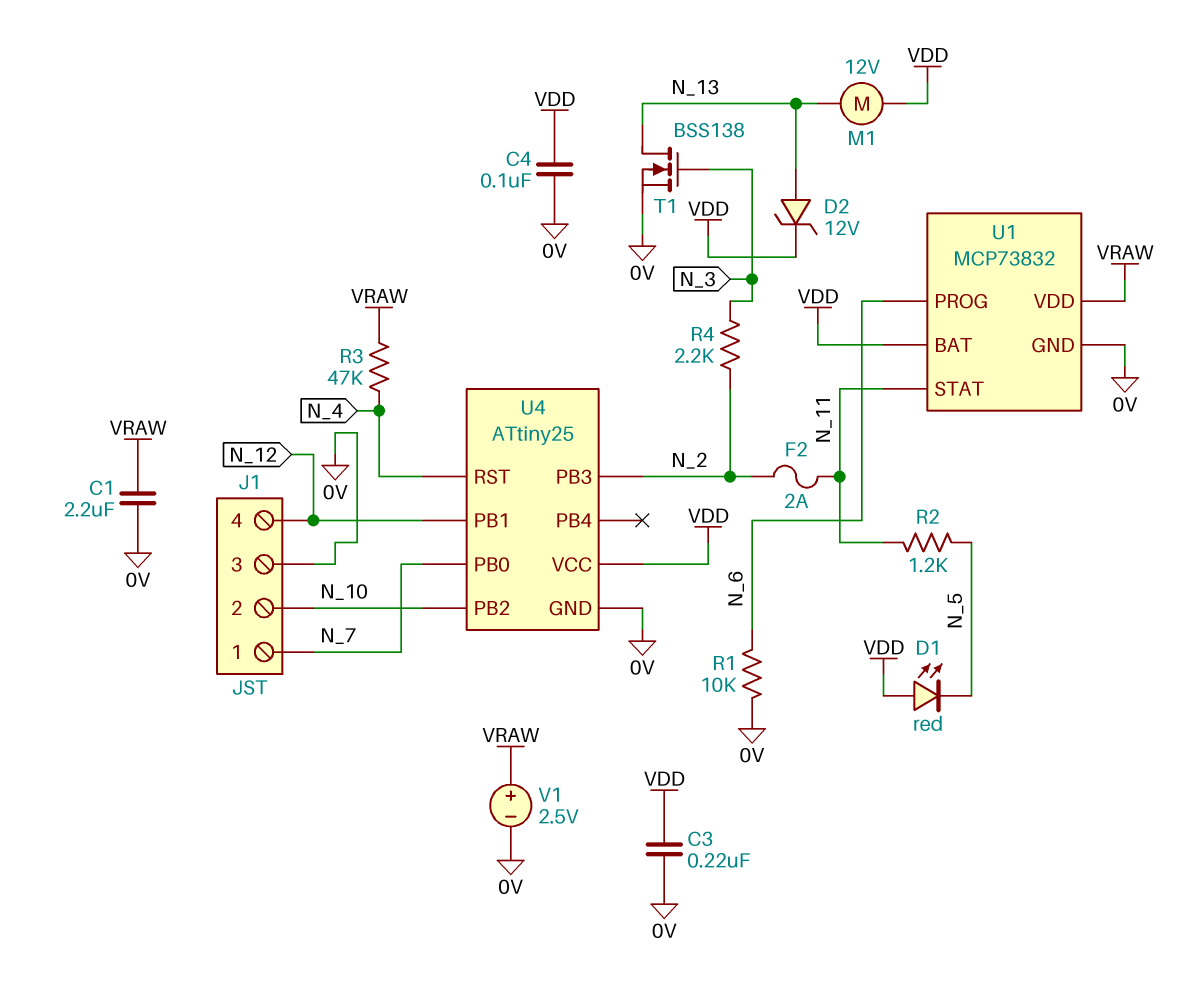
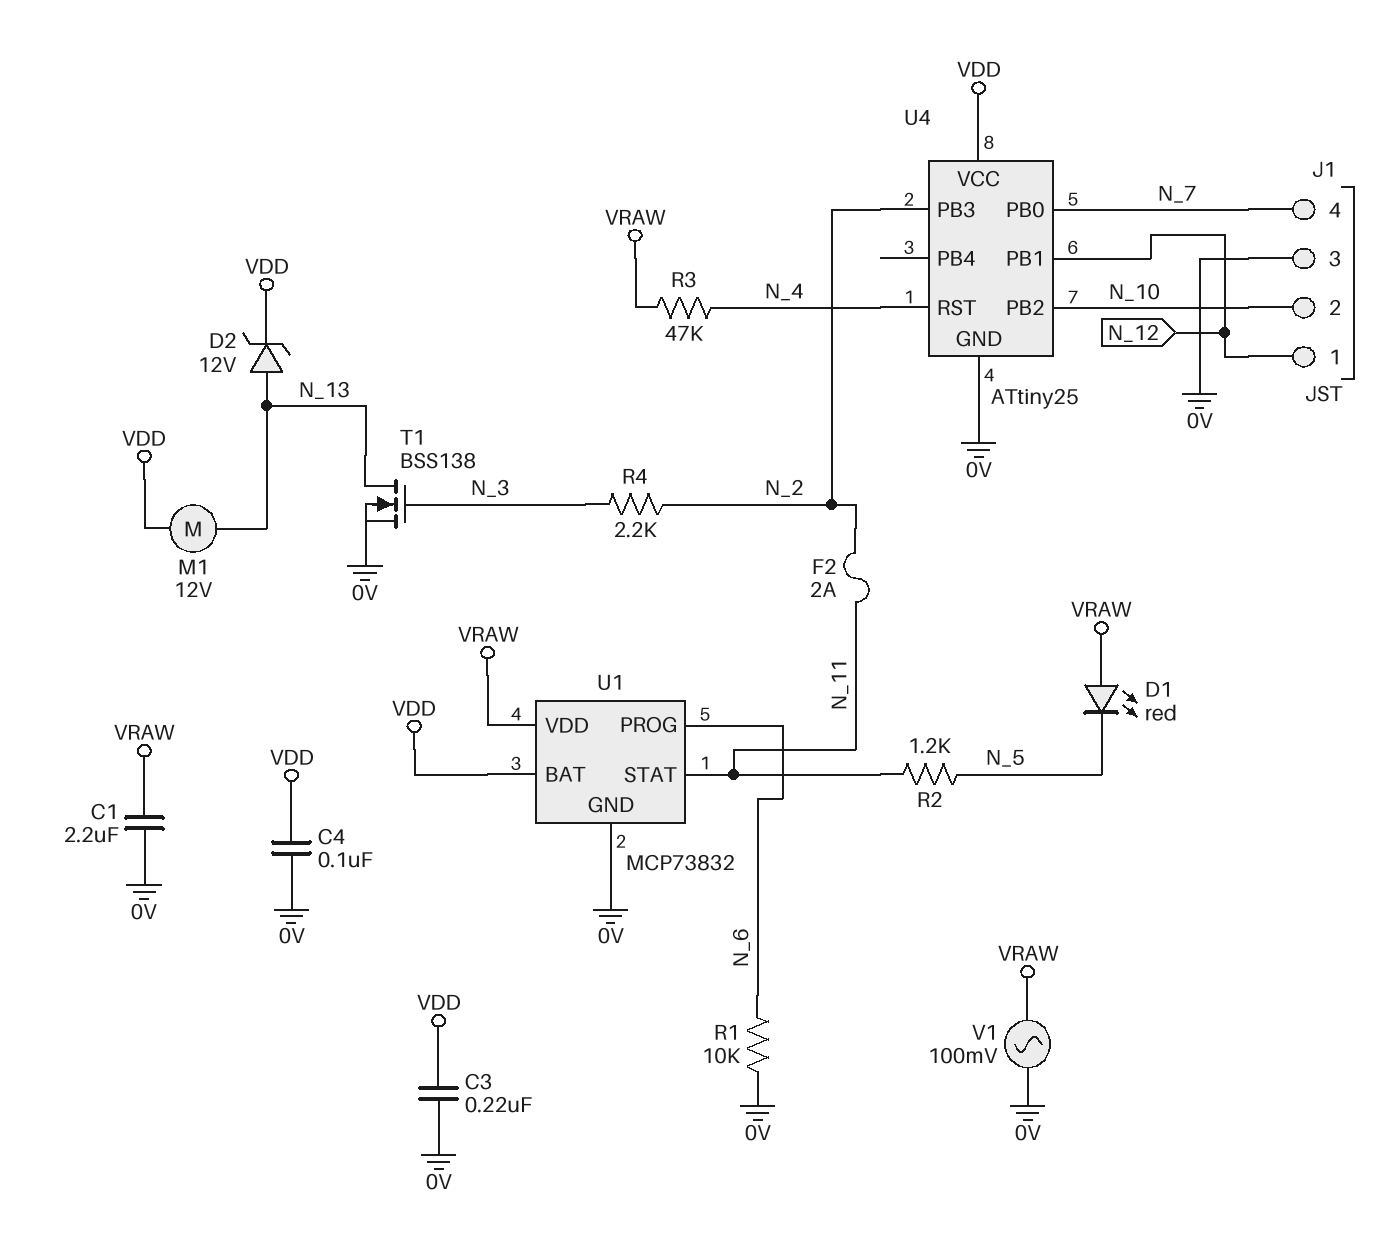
D1: LED red (A VDD, K N_5) -> LED red (A VRAW, K N_5)
J1 pin 1: N_7 -> N_12
J1 pin 4: N_12 -> N_7
V1: 2.5V (plus VRAW, minus 0V) -> AC 100mV (0V, VRAW)

